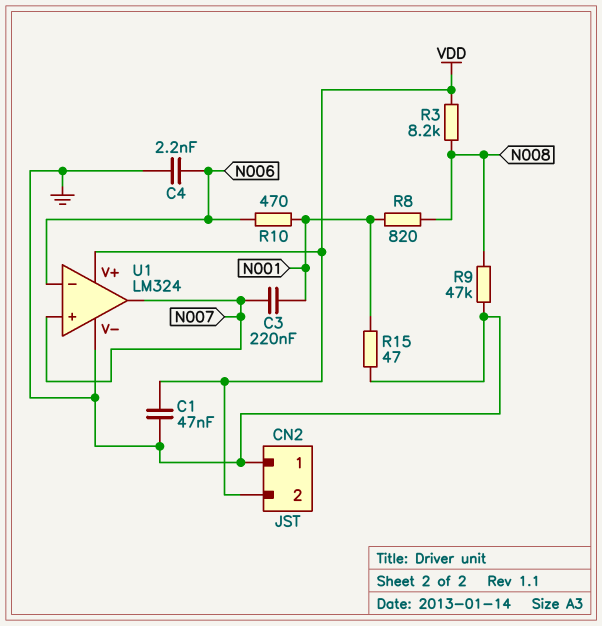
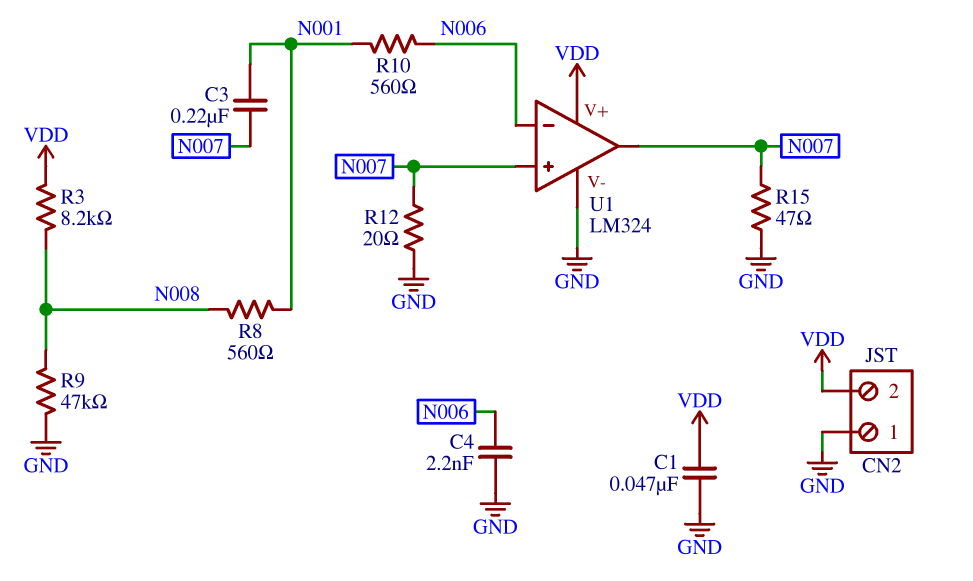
R8: 820 (N001, N008) -> 560 (N001, N008)
R10: 470 (N001, N006) -> 560 (N001, N006)
R12: none -> 20 (GND, N007)
R15: 47 (GND, N001) -> 47 (GND, N007)

